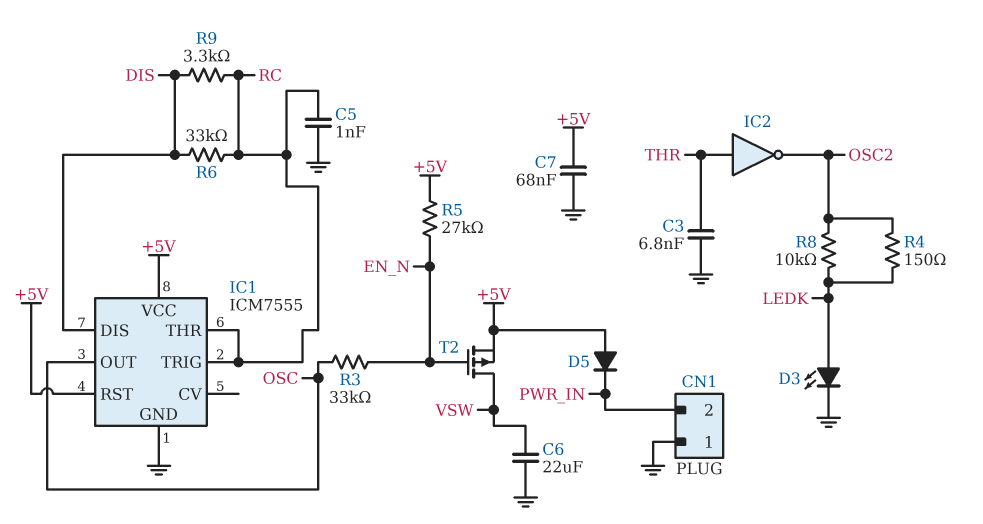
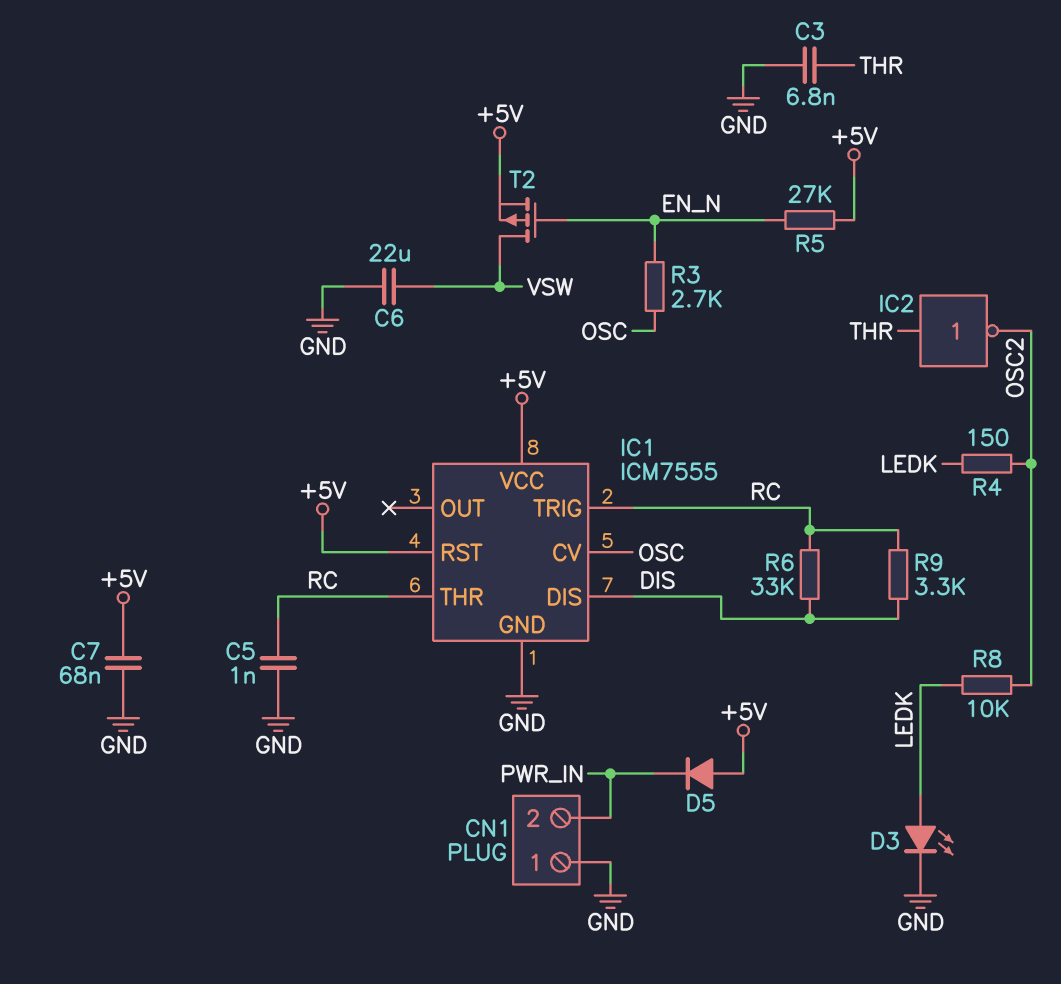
IC1 pin CV: none -> OSC
IC1 pin OUT: OSC -> none
R3: 33k (EN_N, OSC) -> 2.7k (EN_N, OSC)

